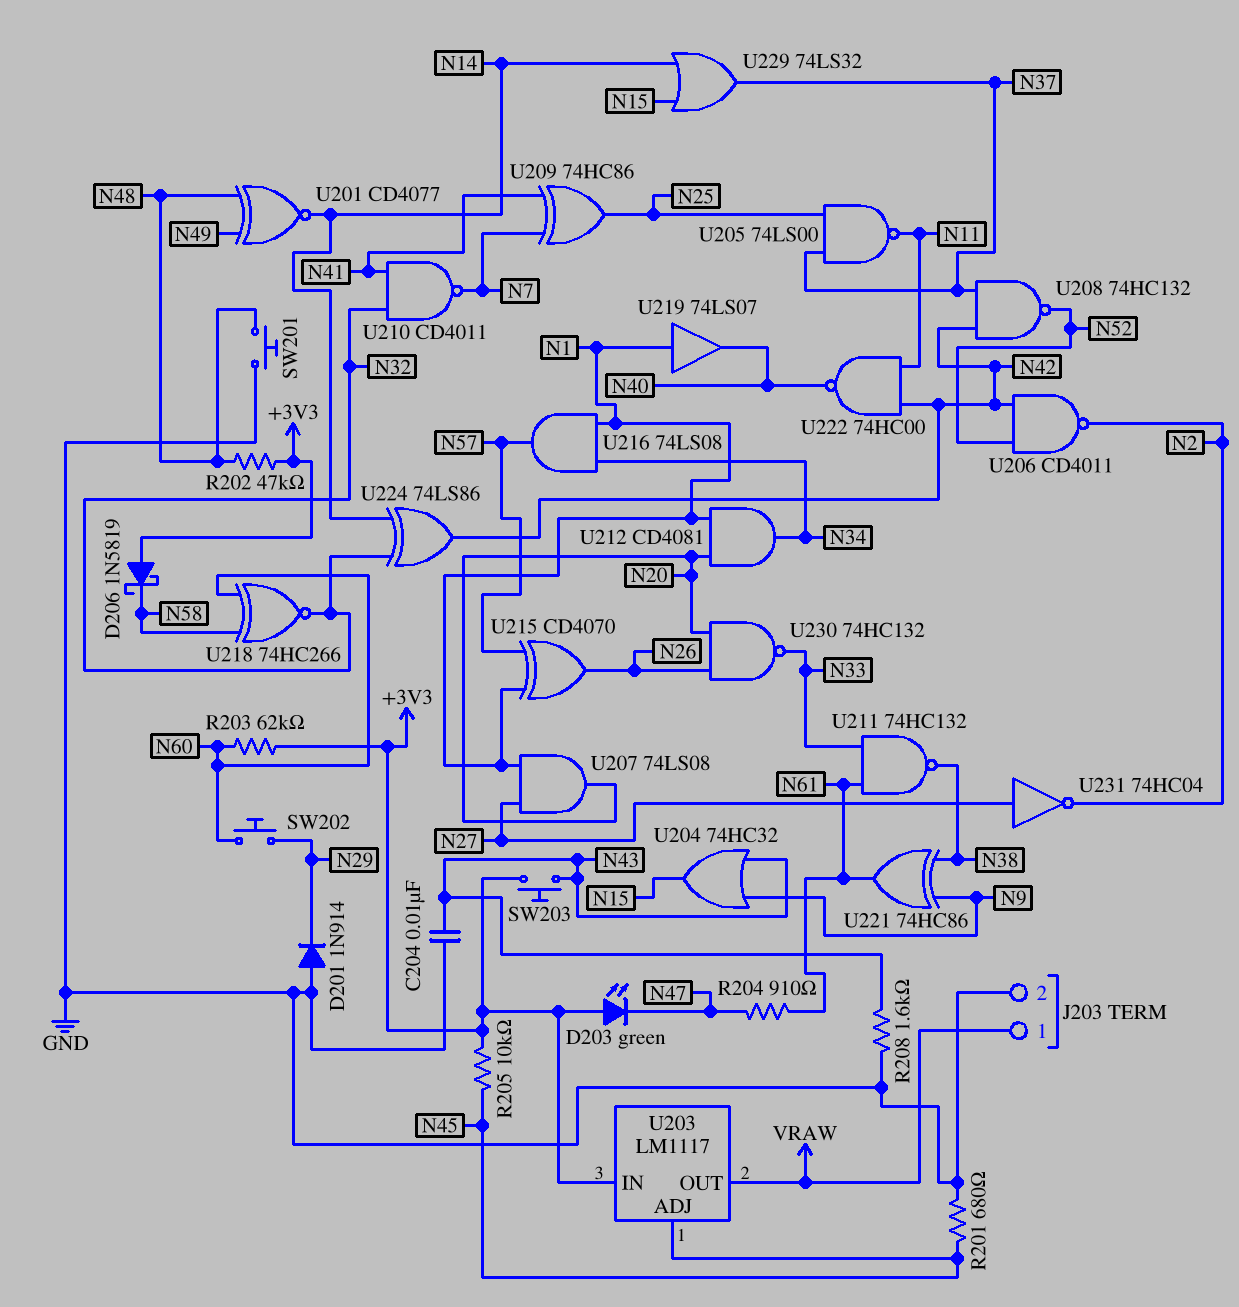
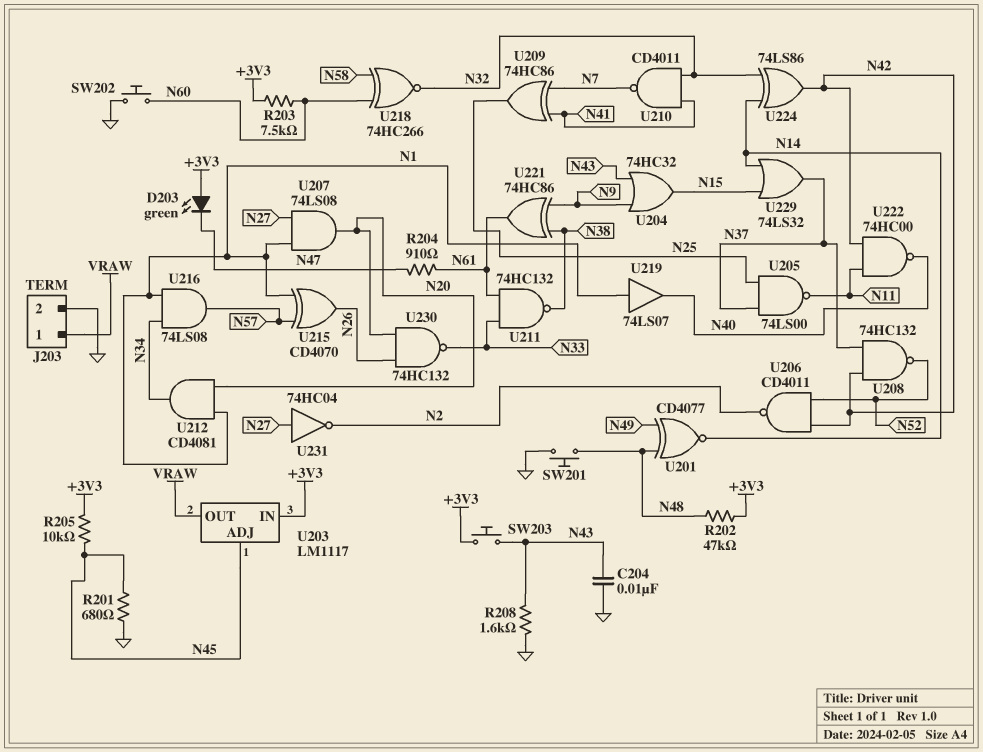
D201: diode 1N914 (A GND, K N29) -> none
D206: schottky 1N5819 (A +3V3, K N58) -> none
R203: 62k (+3V3, N60) -> 7.5k (+3V3, N60)
SW202: button (N29, N60) -> button (GND, N60)

